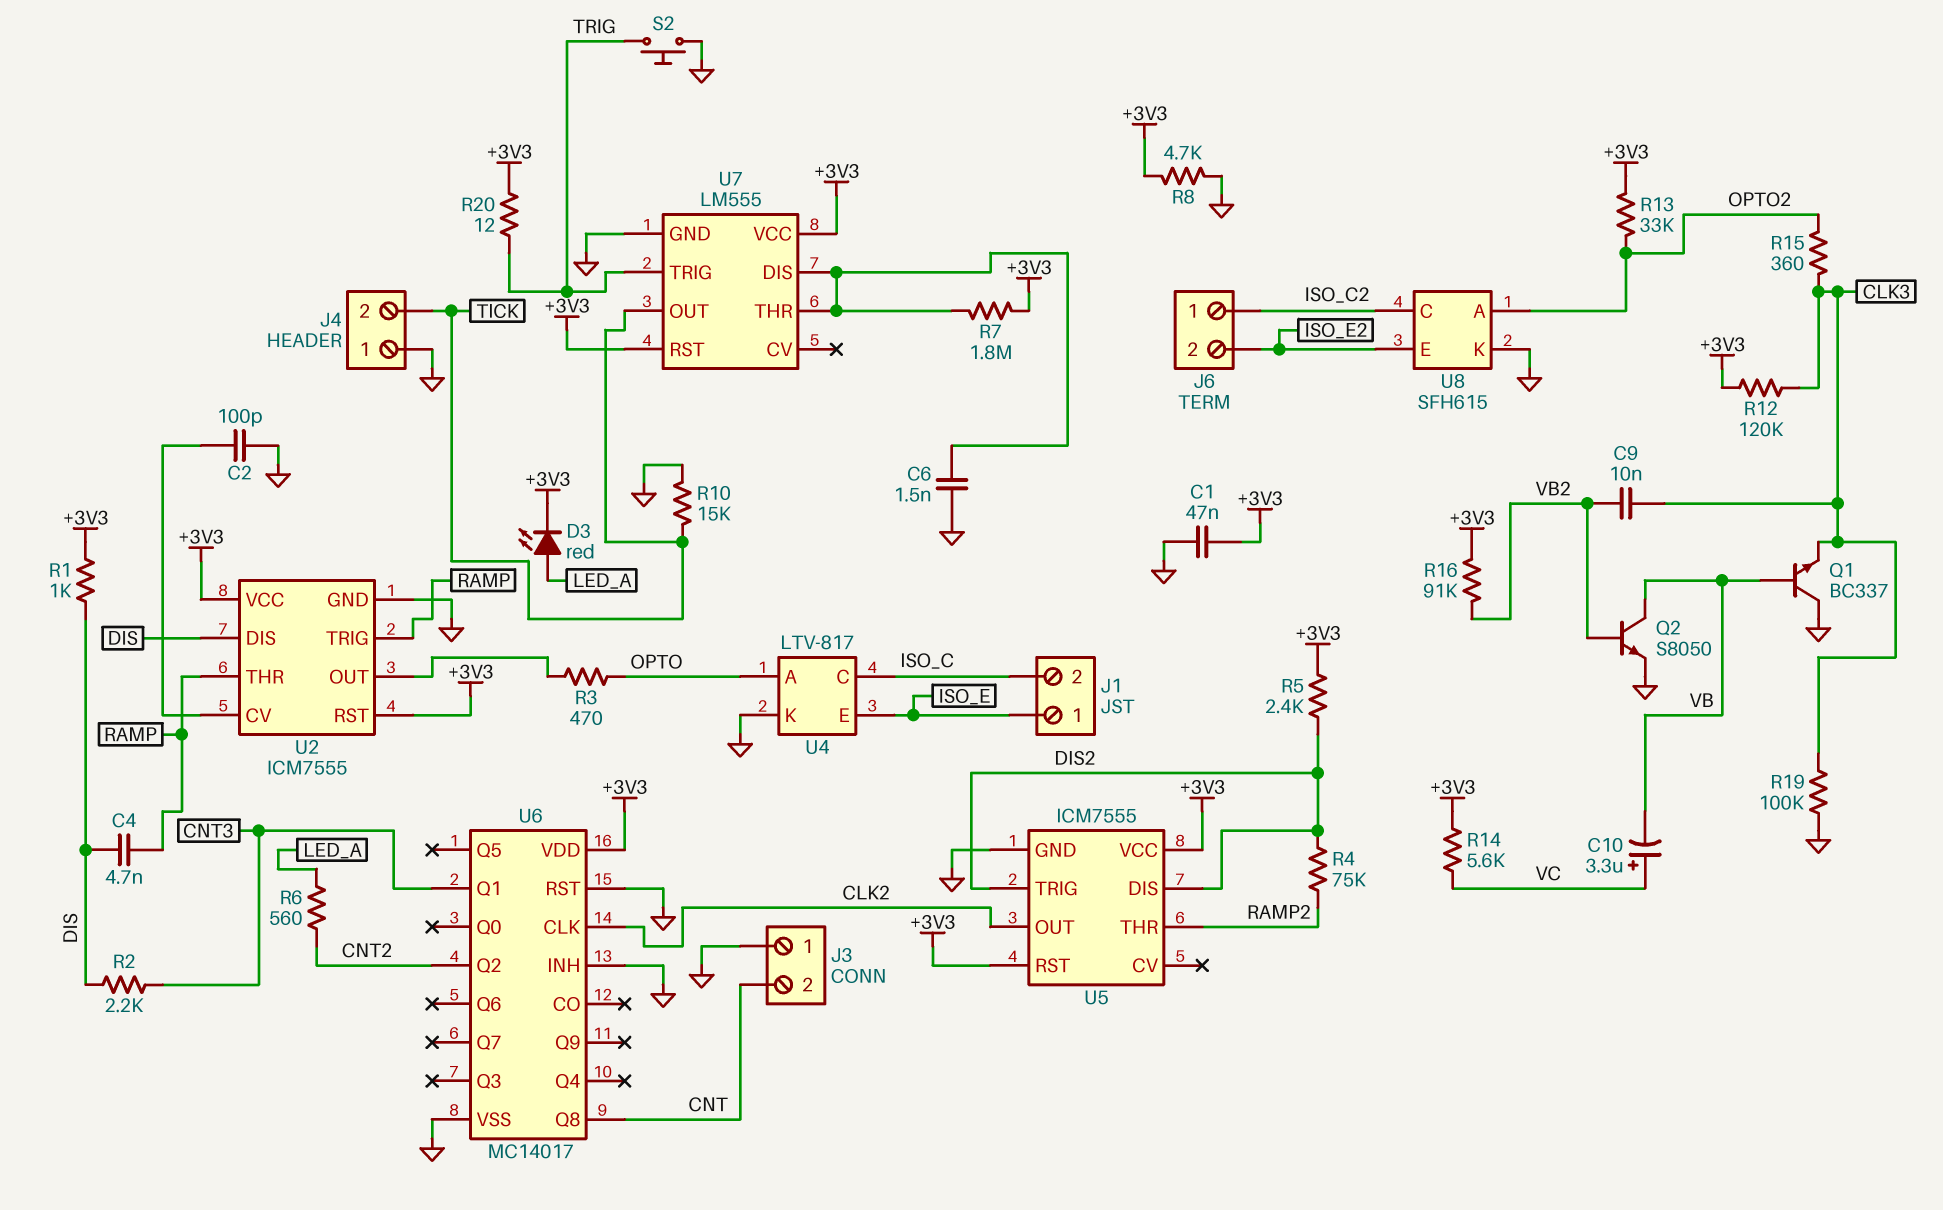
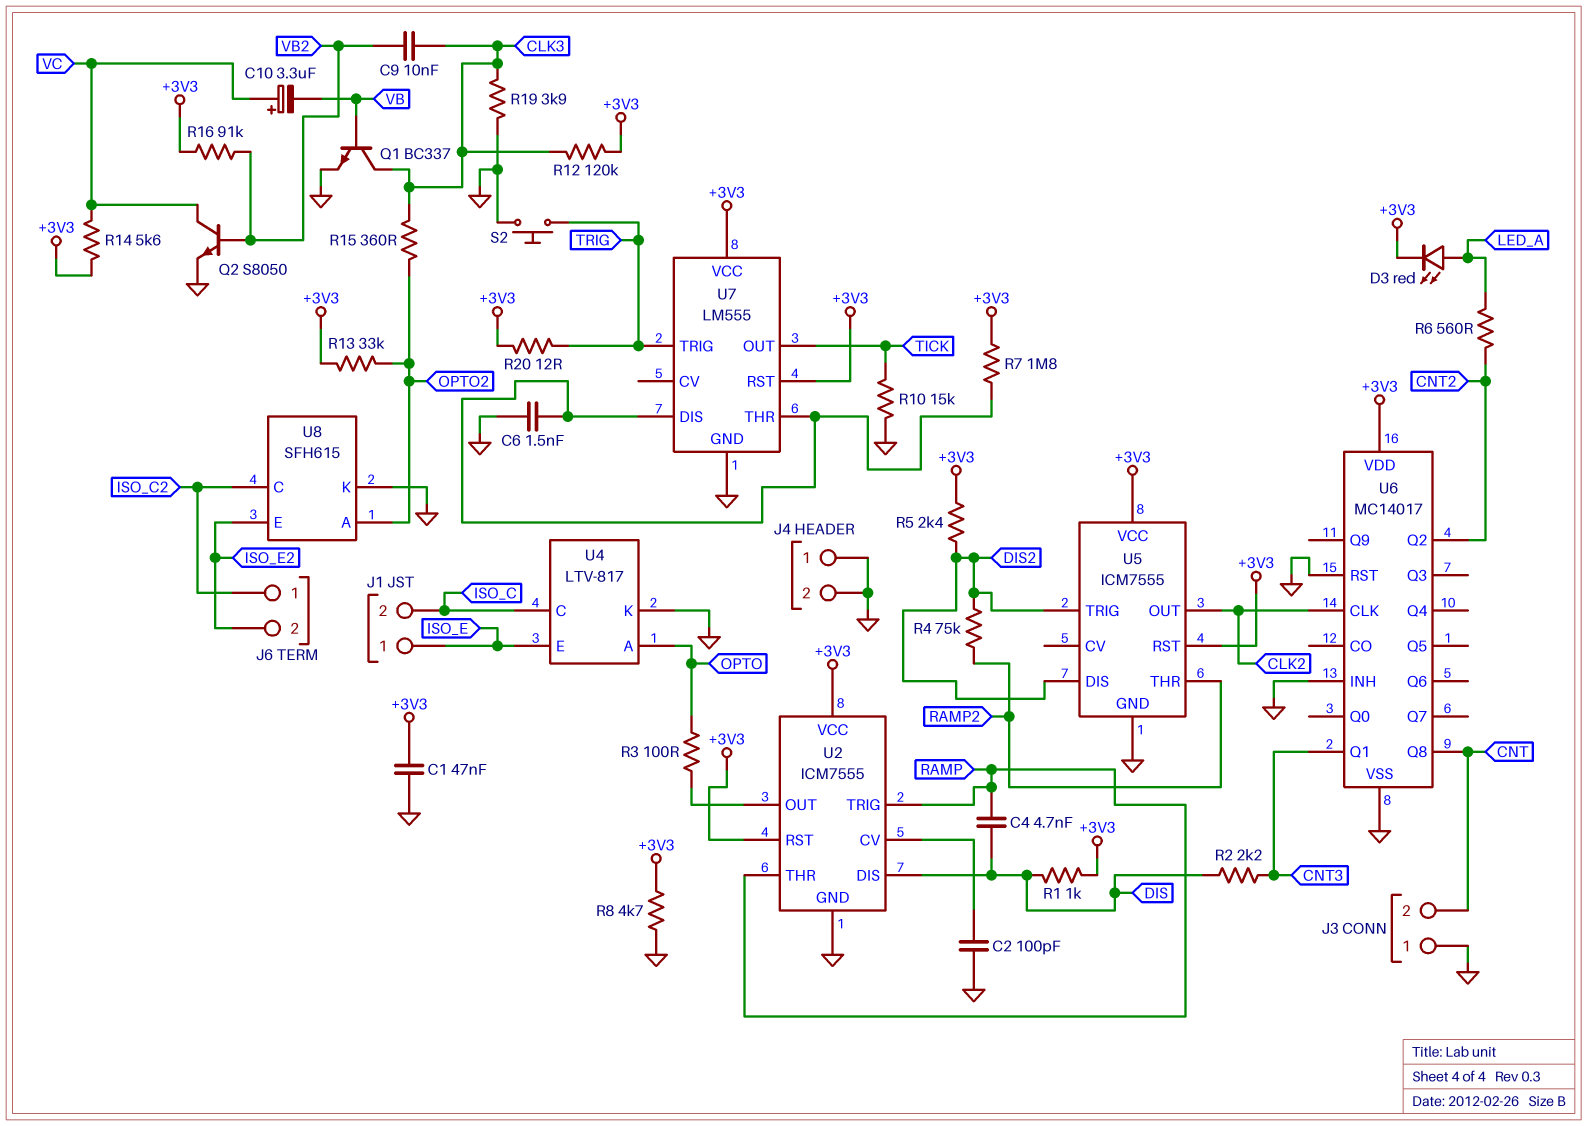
J4 pin 2: TICK -> GND
Q1: NPN BC337 (B VB, C GND, E CLK3) -> NPN BC337 (B VB, C CLK3, E GND)
Q2: NPN S8050 (B VB2, C VB, E GND) -> NPN S8050 (B VB2, C VC, E GND)
R3: 470 (OPTO, U2/OUT) -> 100 (OPTO, U2/OUT)
R19: 100k (CLK3, GND) -> 3.9k (CLK3, GND)

